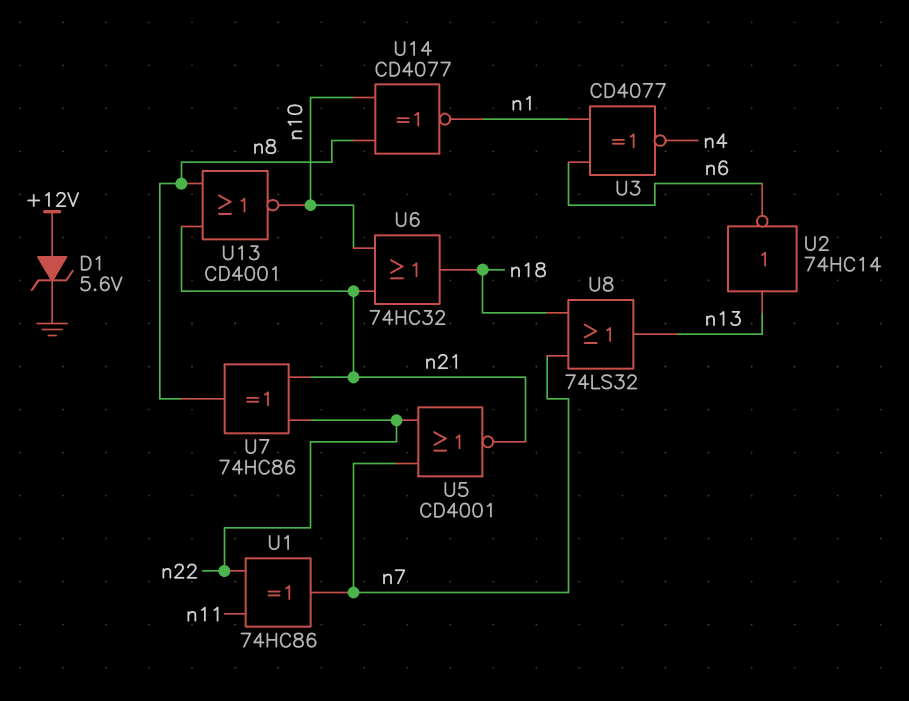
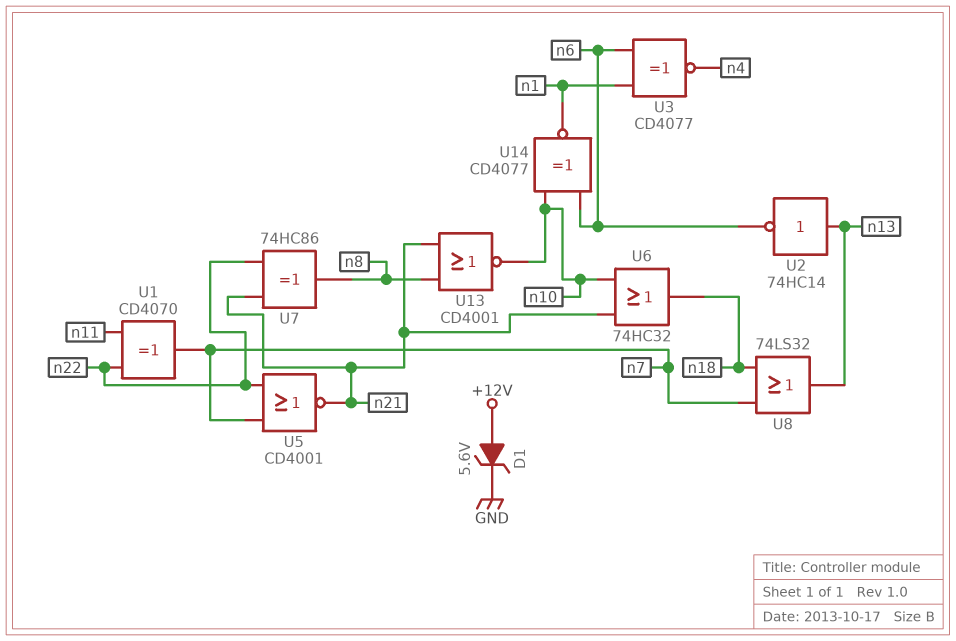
U1: XOR 74HC86 (in n11, in n22, out n7) -> XOR CD4070 (in n11, in n22, out n7)
U14: XNOR CD4077 (in n8, in n10, out n1) -> XNOR CD4077 (in n6, in n10, out n1)

